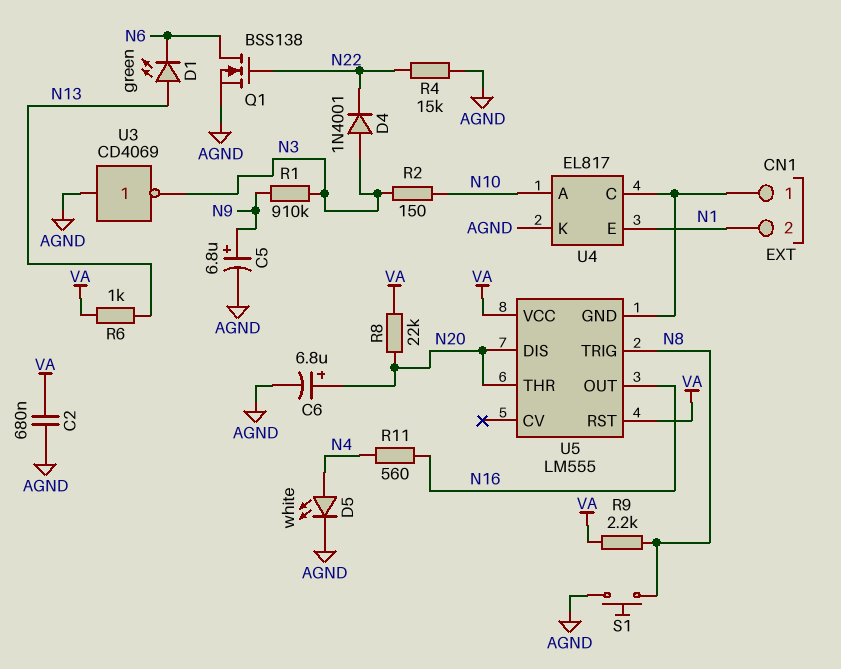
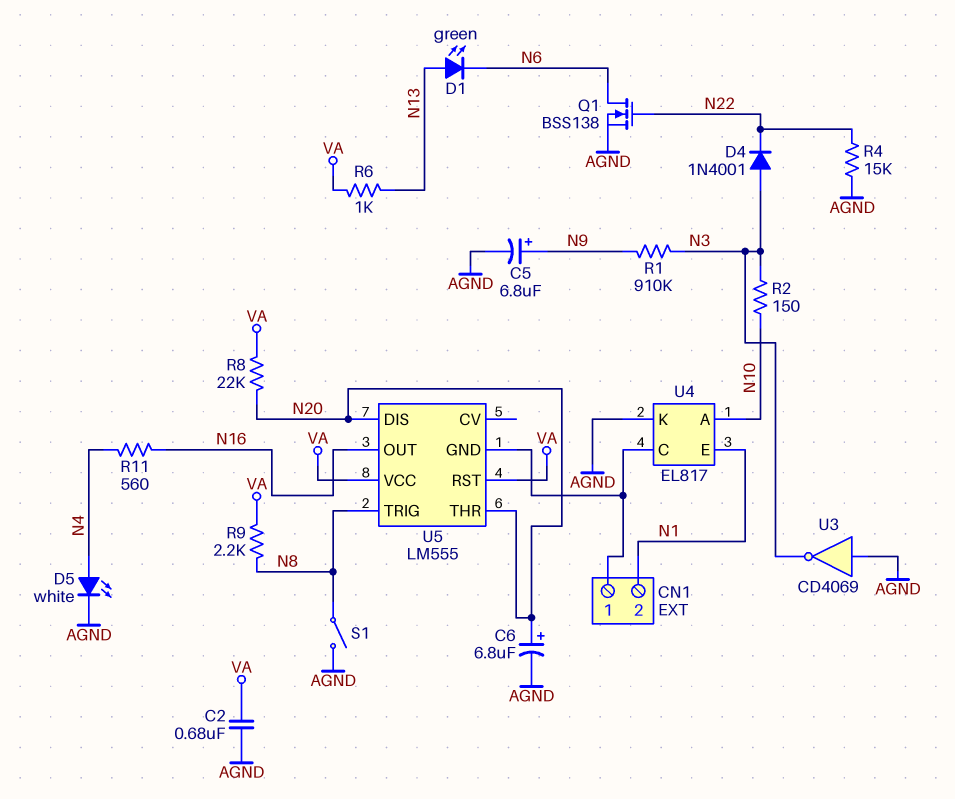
S1: button (AGND, N8) -> switch (AGND, N8)

